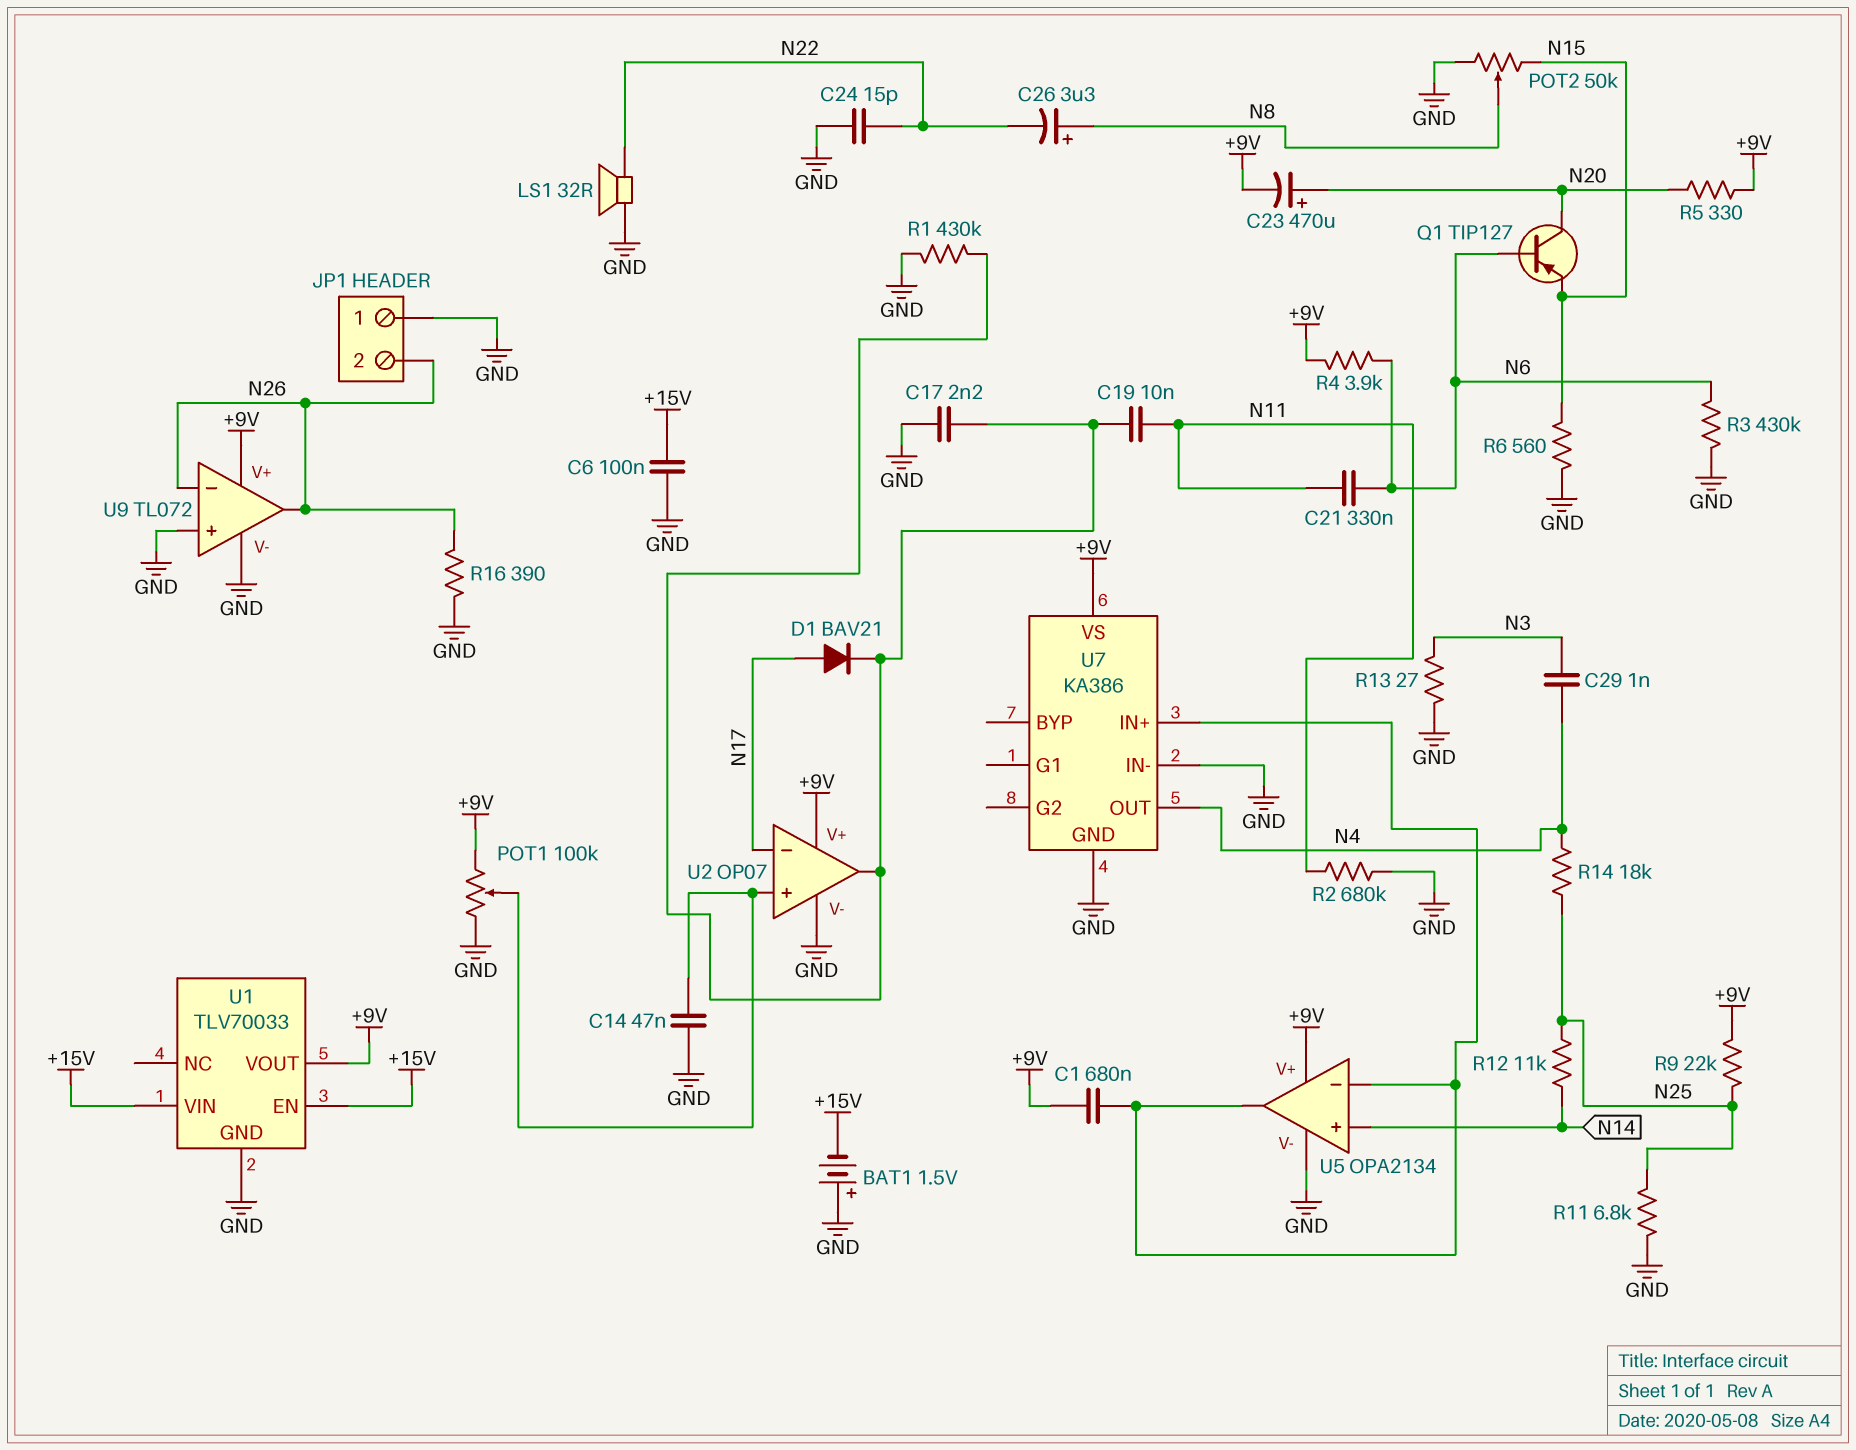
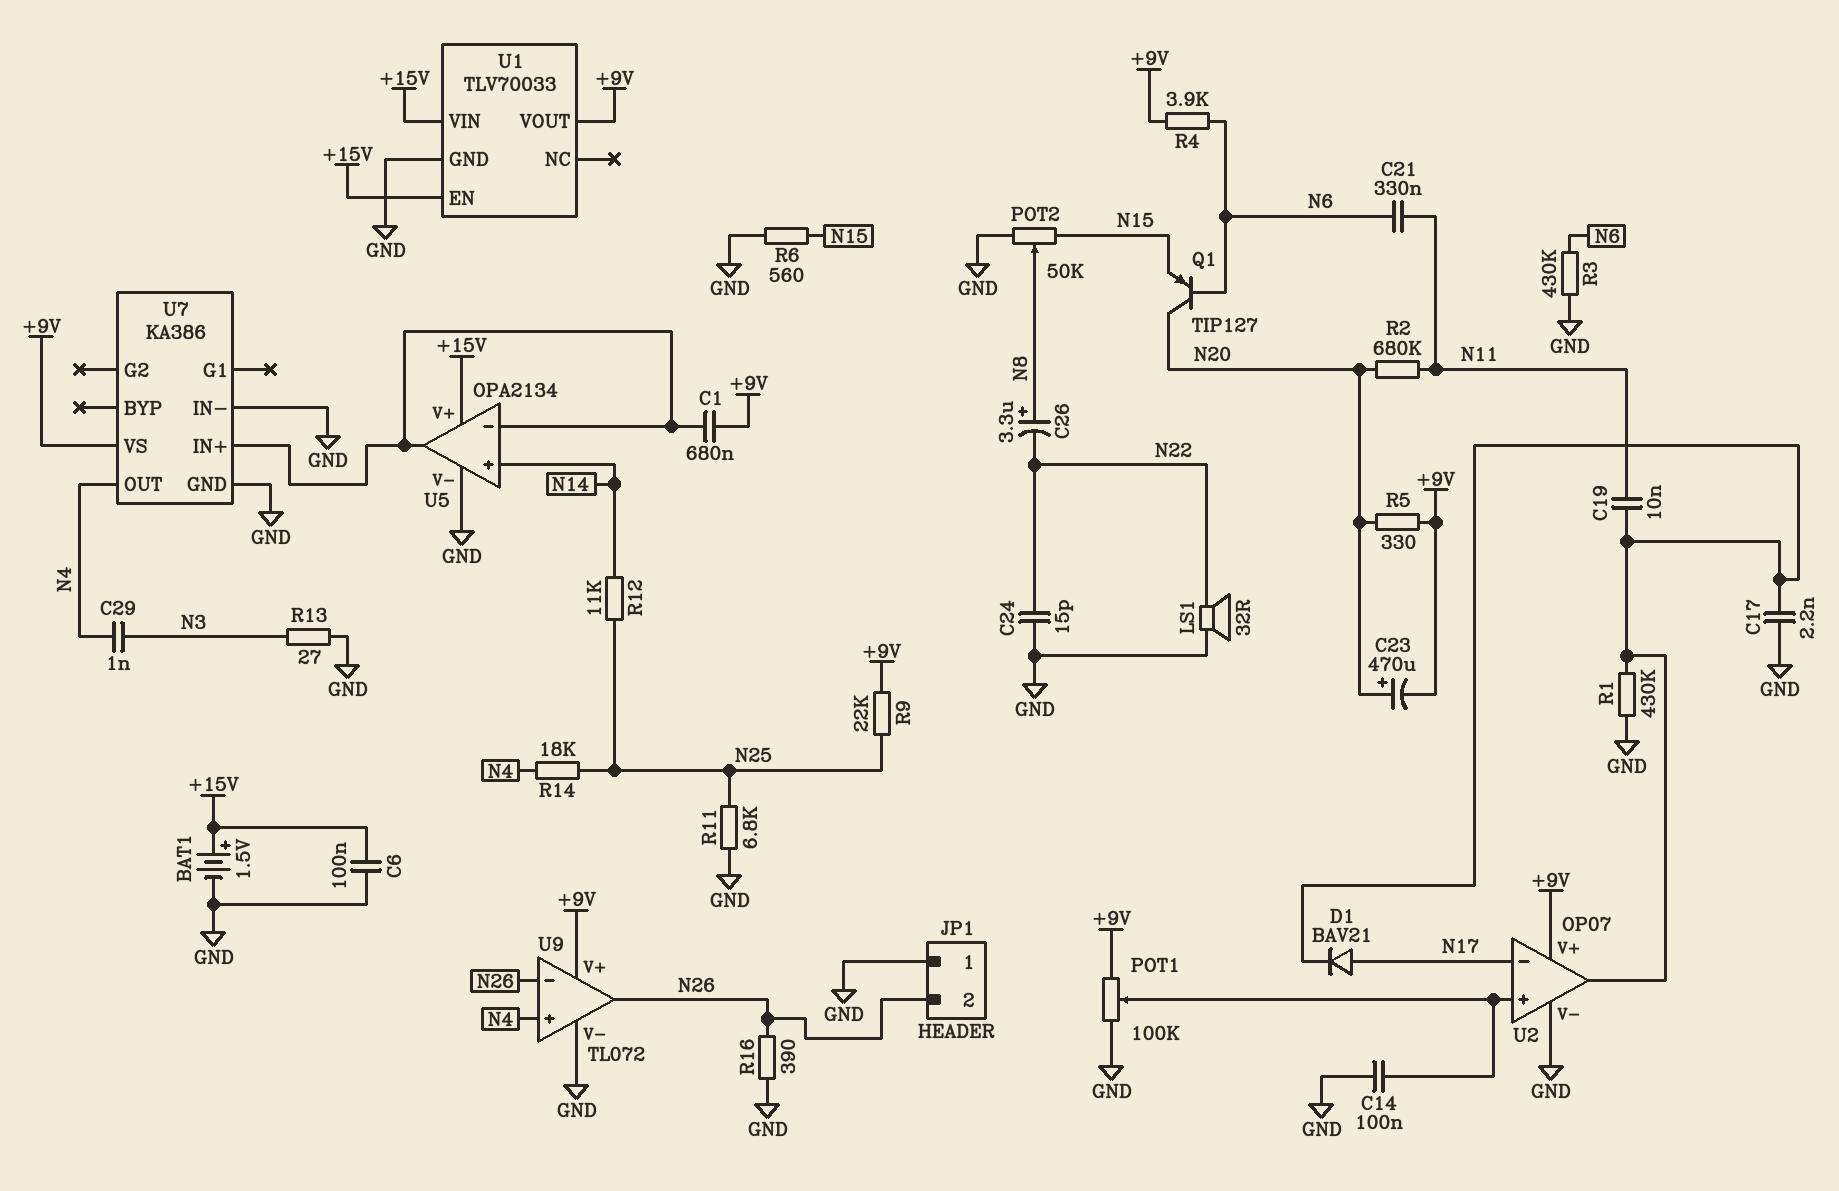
BAT1: 1.5V (plus GND, minus +15V) -> 1.5V (plus +15V, minus GND)
C14: 47nF (GND, U2/in+) -> 100nF (GND, U2/in+)
R2: 680k (GND, N11) -> 680k (N11, N20)
U5 pin V+: +9V -> +15V
U9 pin in+: GND -> N4

